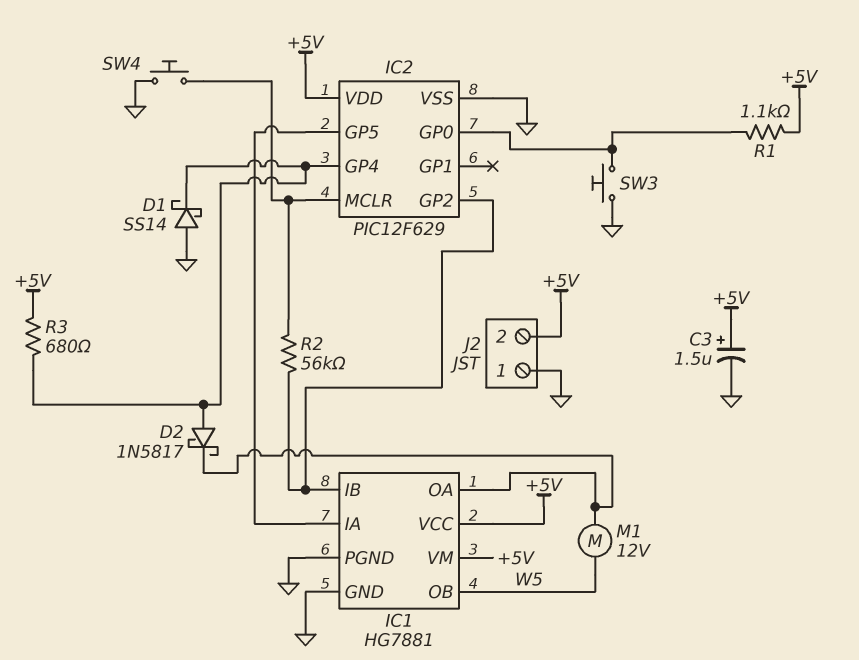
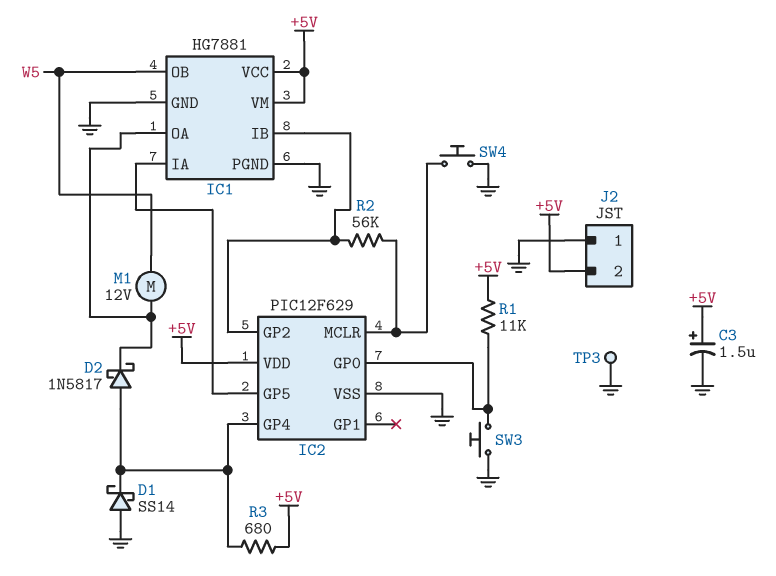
R1: 1.1k (+5V, IC2/GP0) -> 11k (+5V, IC2/GP0)
TP3: none -> test point (GND)

